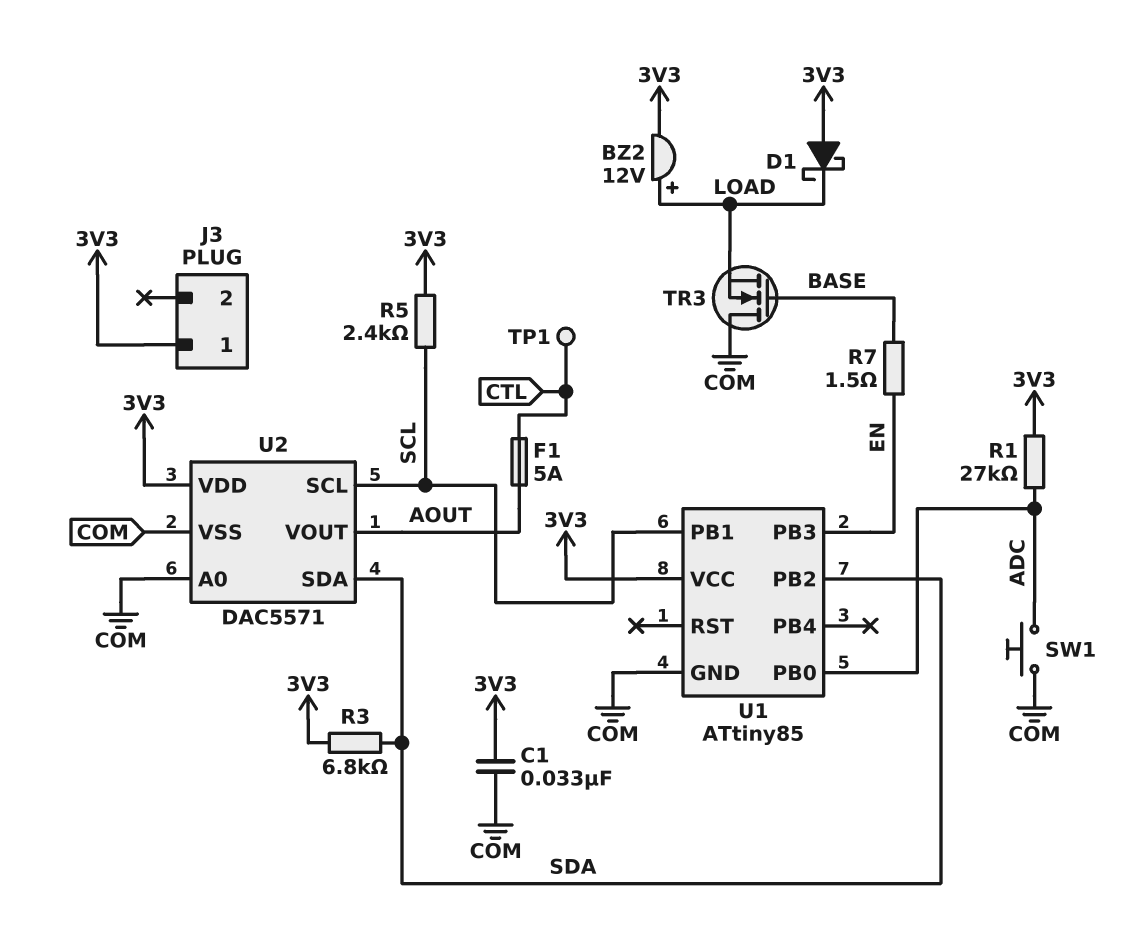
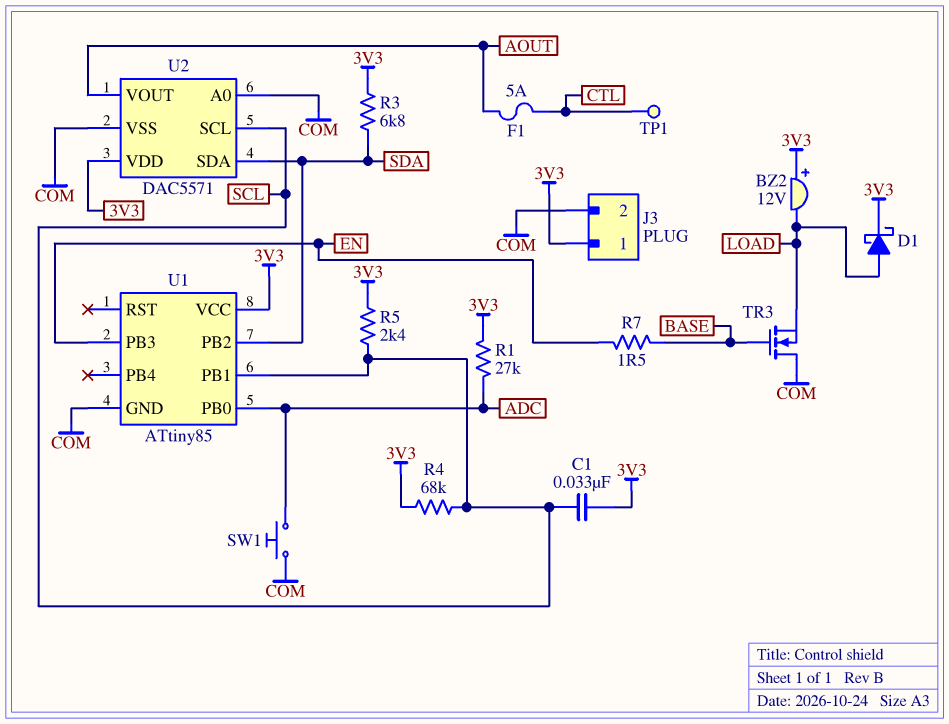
BZ2: buzzer 12V (plus LOAD, minus 3V3) -> buzzer 12V (plus 3V3, minus LOAD)
C1: 33nF (3V3, COM) -> 33nF (3V3, SCL)
D1: schottky (A 3V3, K LOAD) -> schottky (A LOAD, K 3V3)
J3 pin 2: none -> COM
R4: none -> 68k (3V3, SCL)

